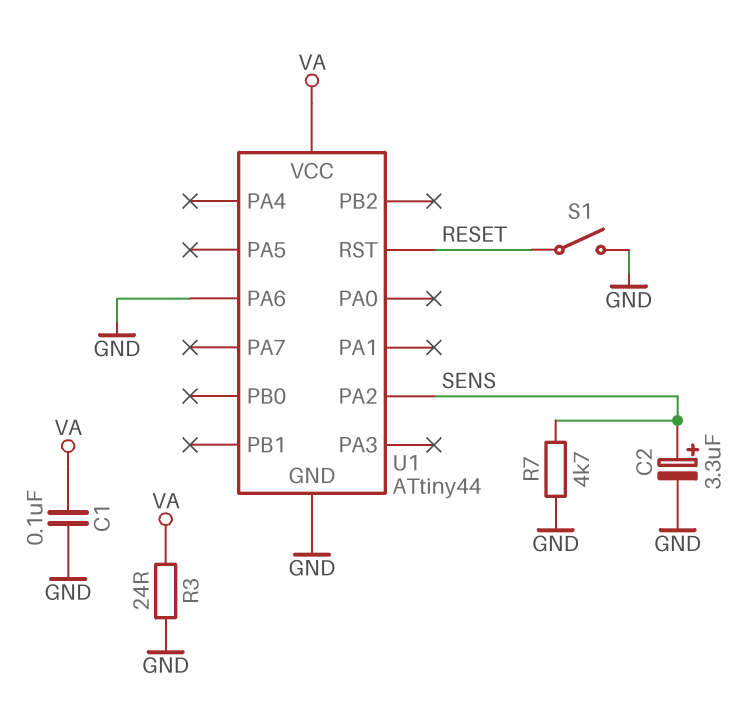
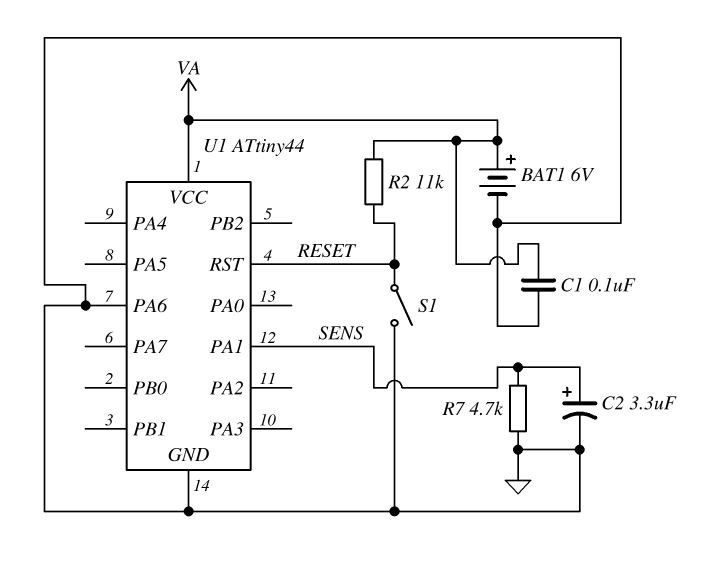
BAT1: none -> 6V (plus VA, minus GND)
R2: none -> 11k (RESET, VA)
R3: 24 (GND, VA) -> none
U1 pin PA1: none -> SENS
U1 pin PA2: SENS -> none

